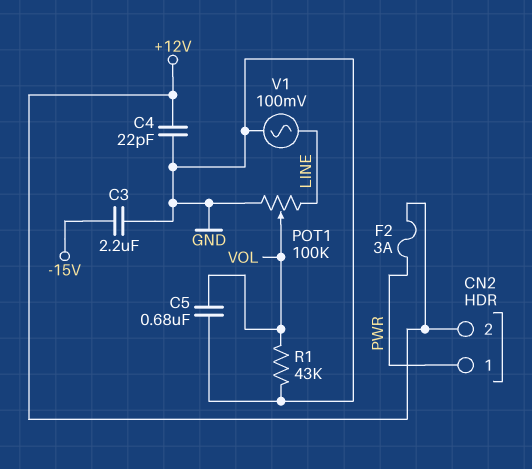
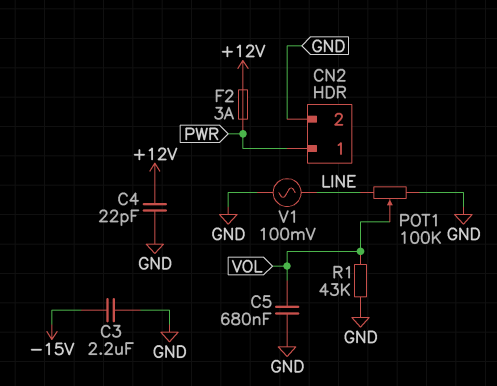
CN2 pin 2: +12V -> GND

